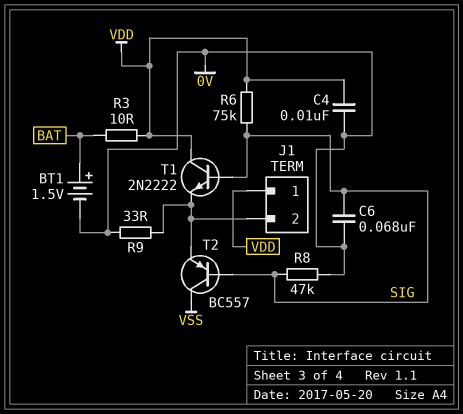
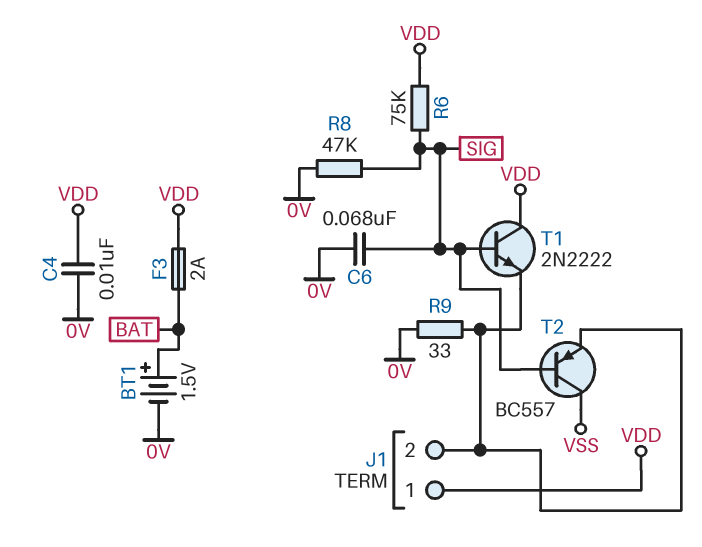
F3: none -> 2A (BAT, VDD)
R3: 10 (BAT, VDD) -> none

